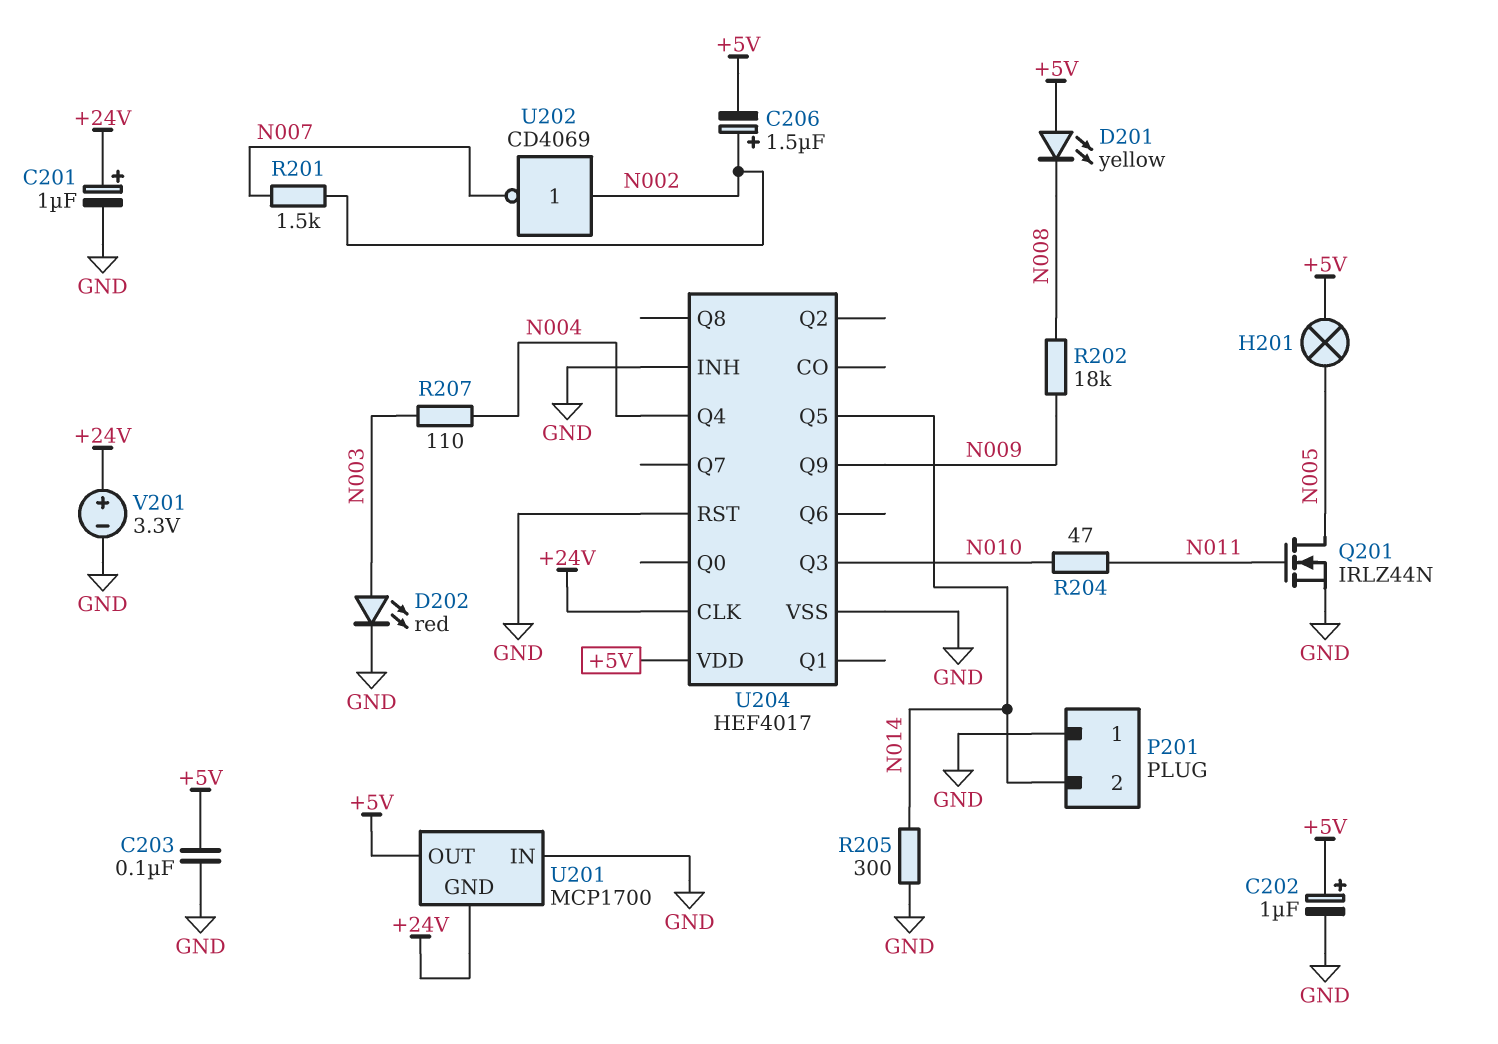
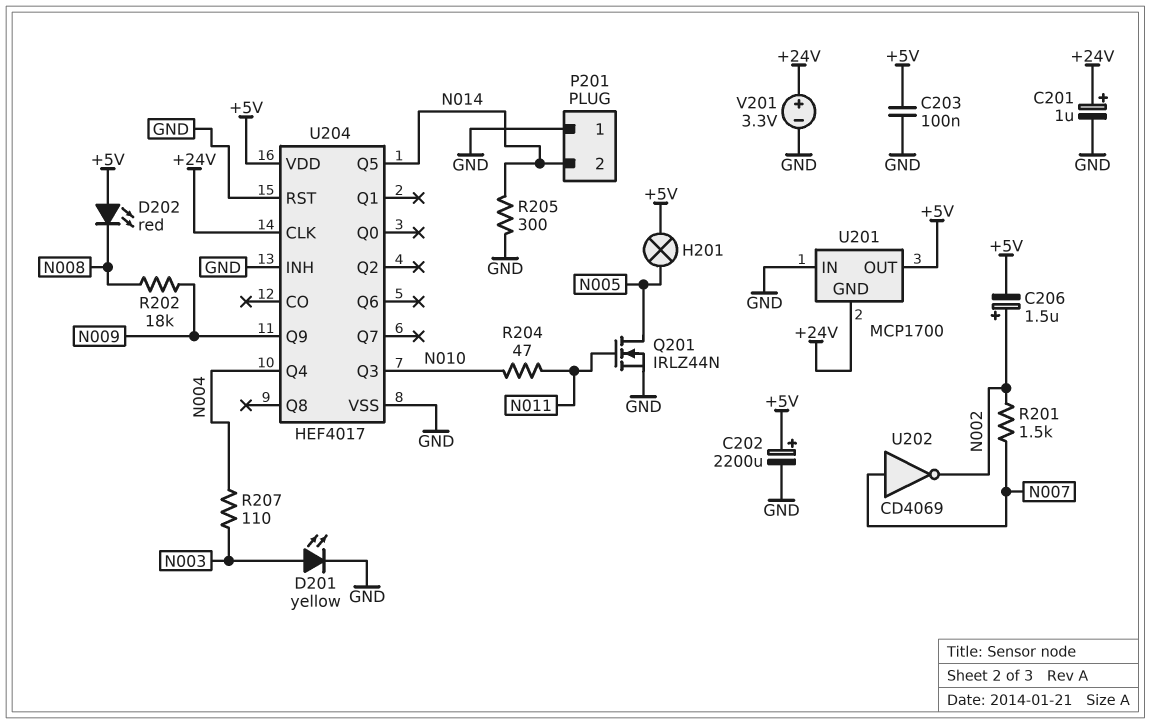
C202: 1uF (plus +5V, minus GND) -> 2200uF (plus +5V, minus GND)
D201: LED yellow (A +5V, K N008) -> LED yellow (A N003, K GND)
D202: LED red (A N003, K GND) -> LED red (A +5V, K N008)
U202: NOT CD4069 (in N002, out N007) -> NOT CD4069 (in N007, out N002)

